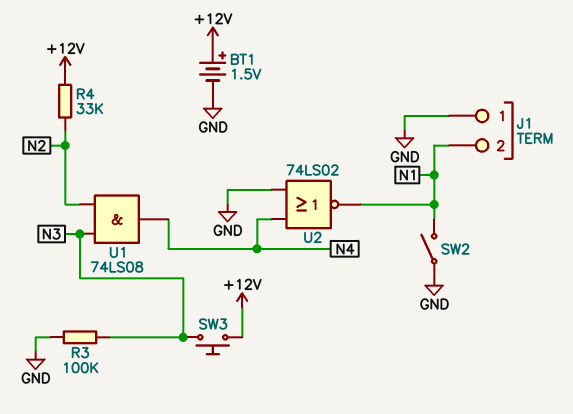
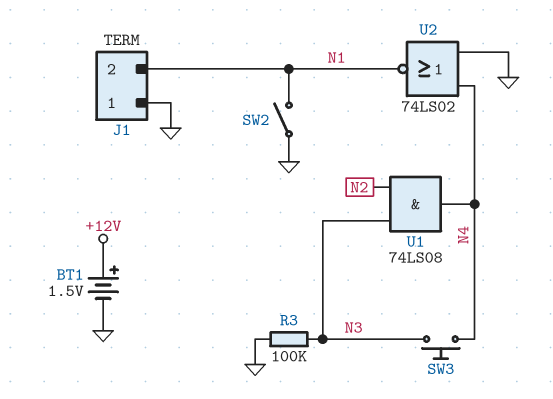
R4: 33k (+12V, N2) -> none
SW3: button (+12V, N3) -> button (N3, N4)

